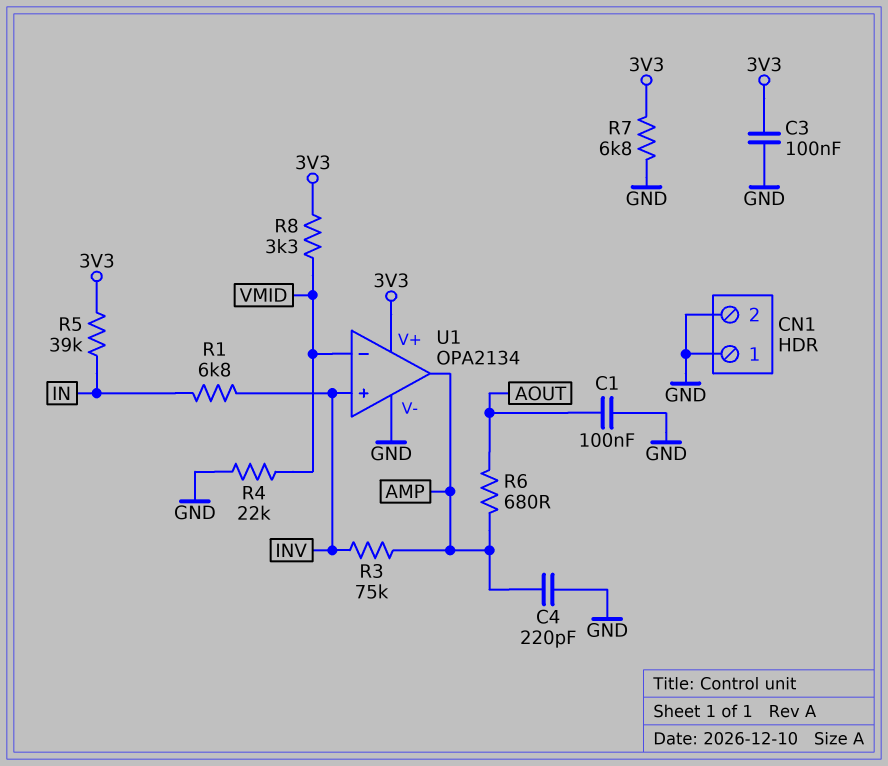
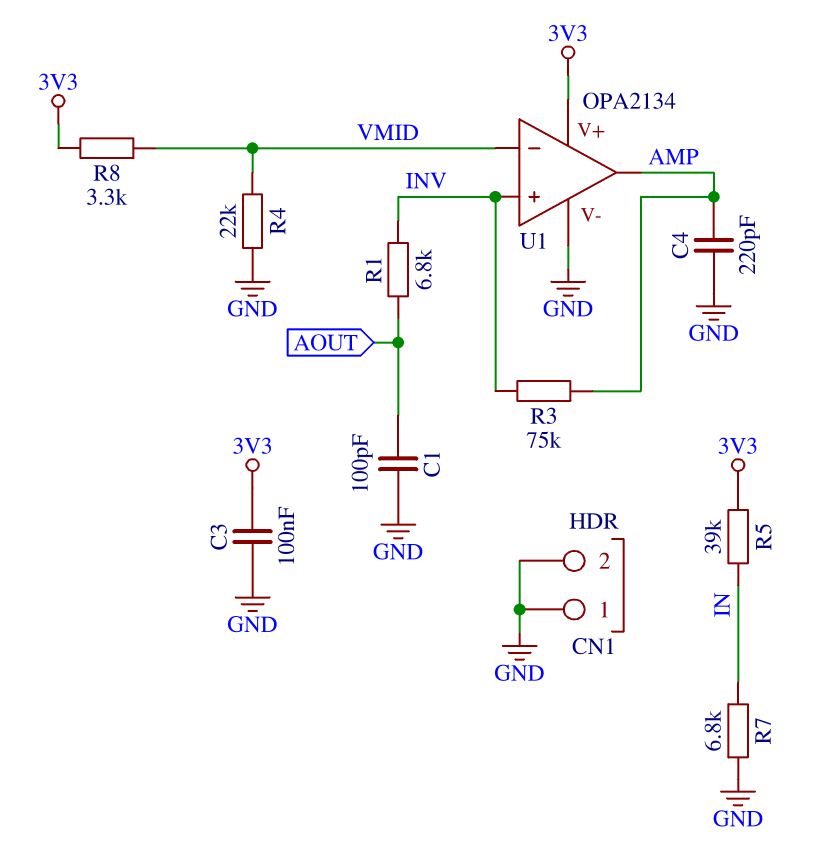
C1: 100nF (AOUT, GND) -> 100pF (AOUT, GND)
R1: 6.8k (IN, INV) -> 6.8k (AOUT, INV)
R6: 680 (AMP, AOUT) -> none
R7: 6.8k (3V3, GND) -> 6.8k (GND, IN)

